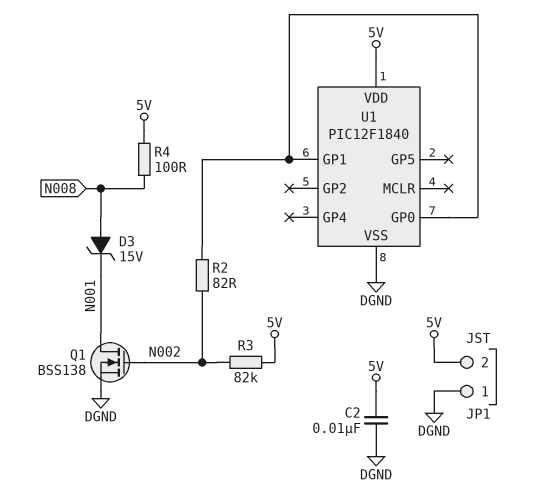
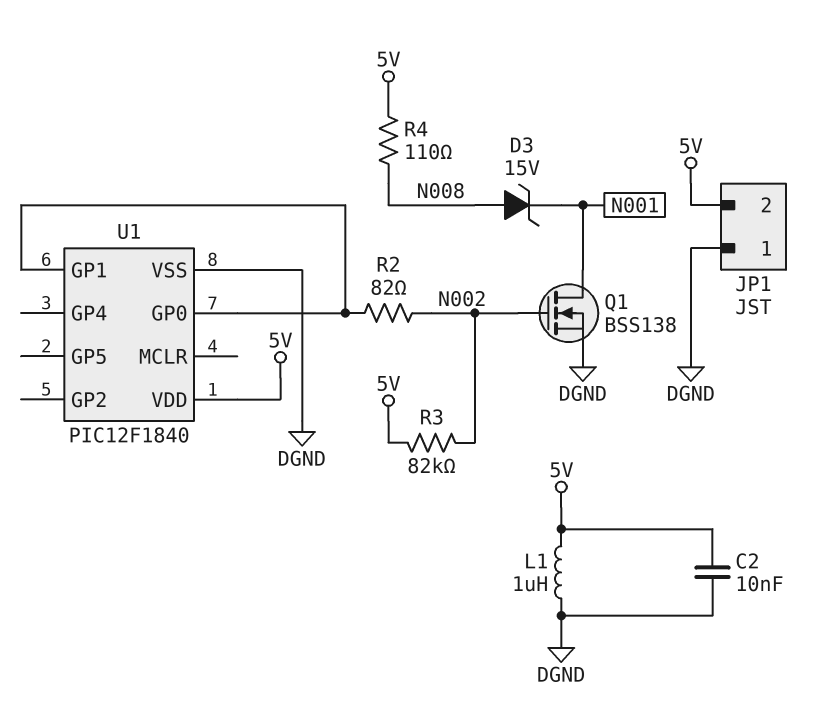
L1: none -> 1uH (5V, DGND)
R4: 100 (5V, N008) -> 110 (5V, N008)

